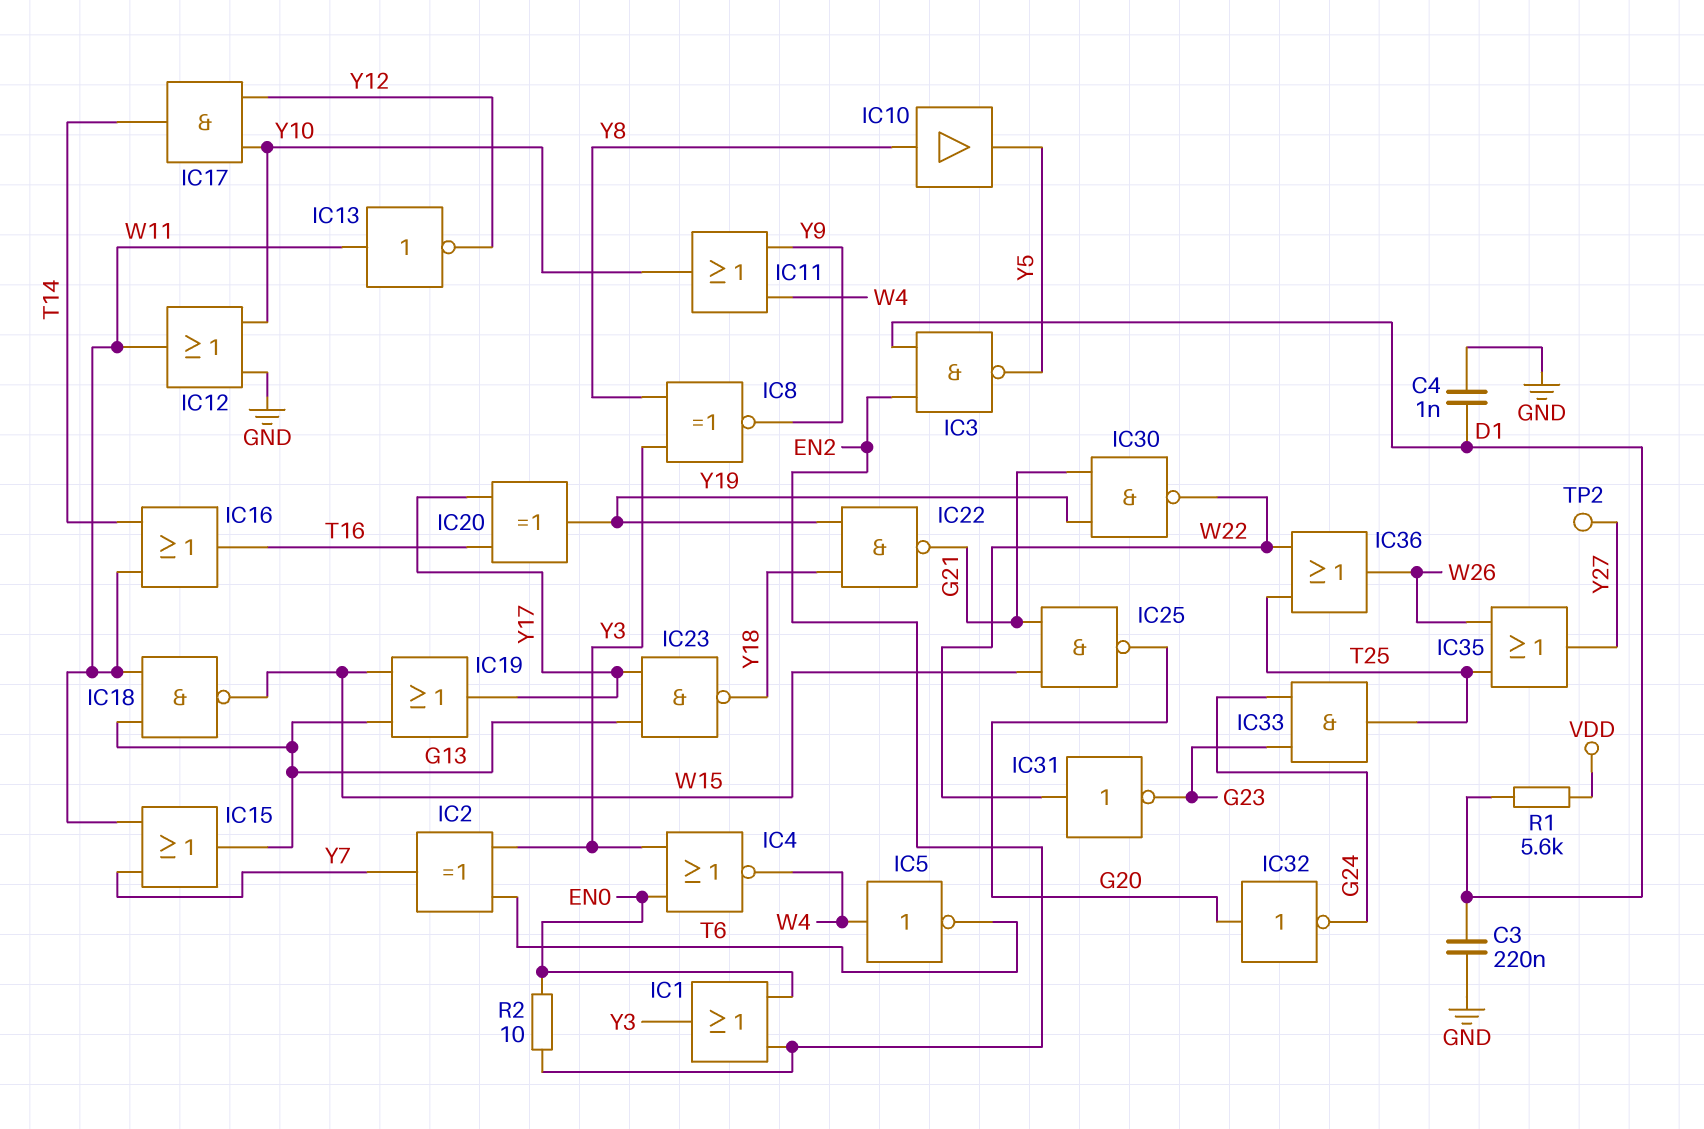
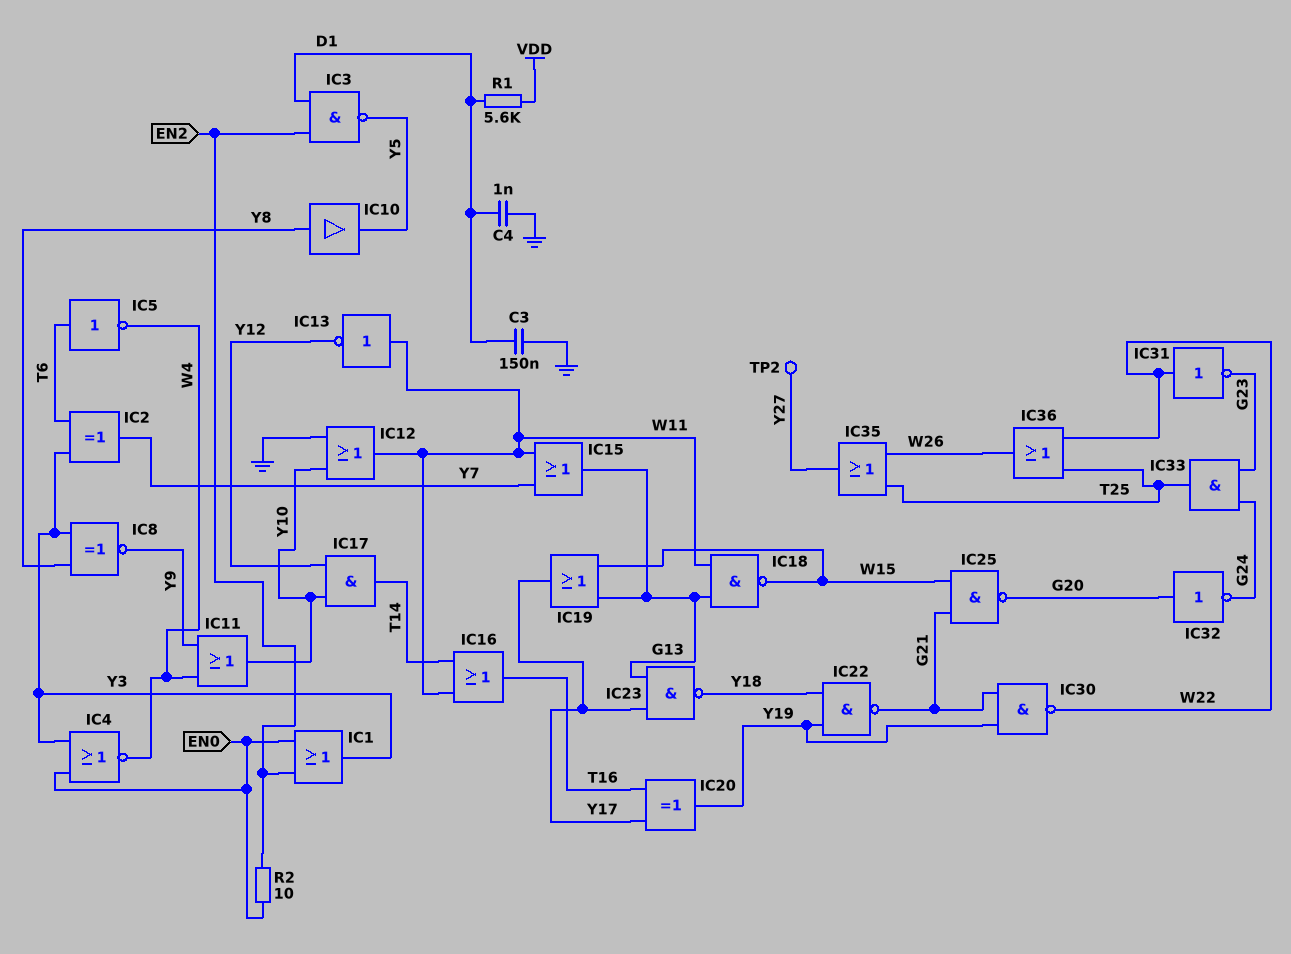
C3: 220nF (D1, GND) -> 150nF (D1, GND)
IC5: NOT (in W4, out T6) -> NOT (in T6, out W4)

